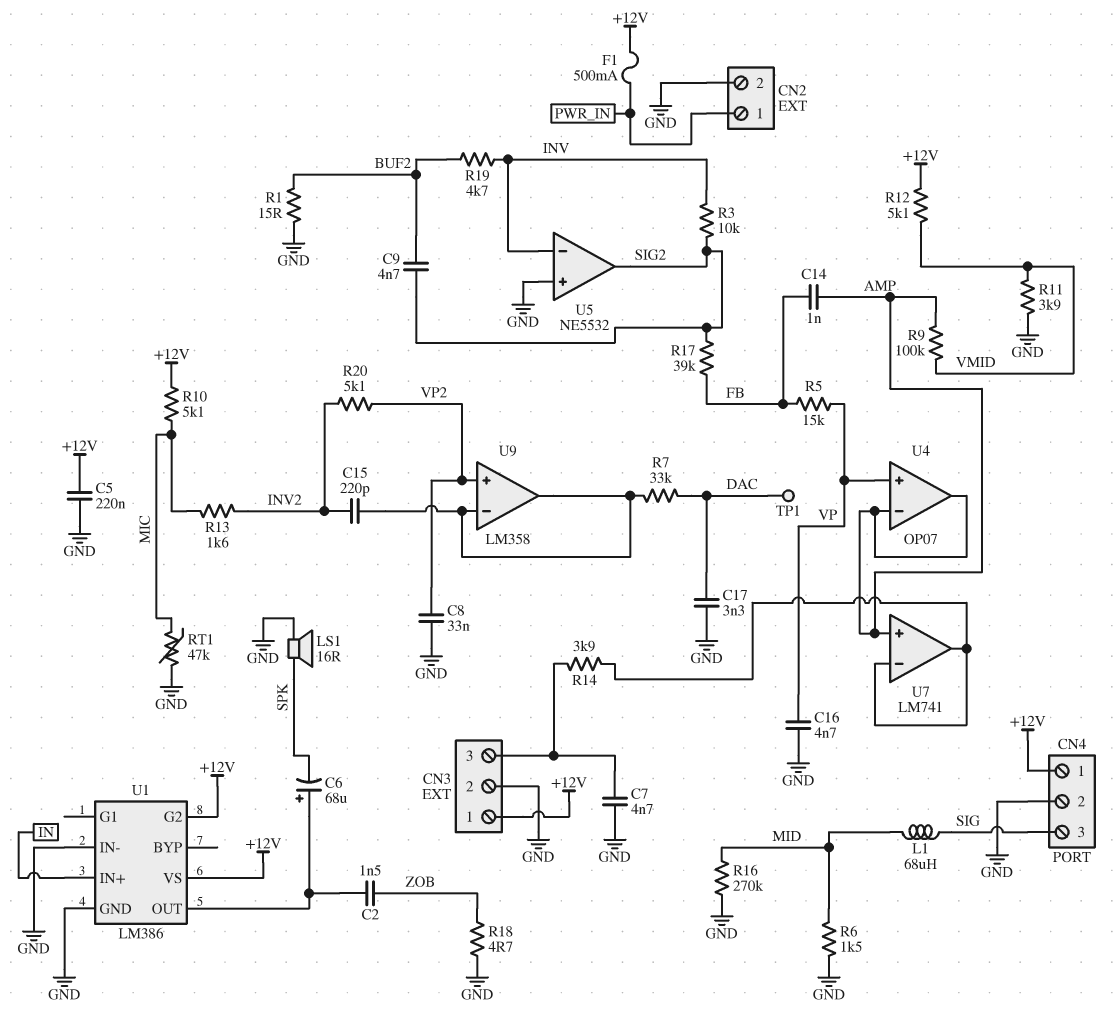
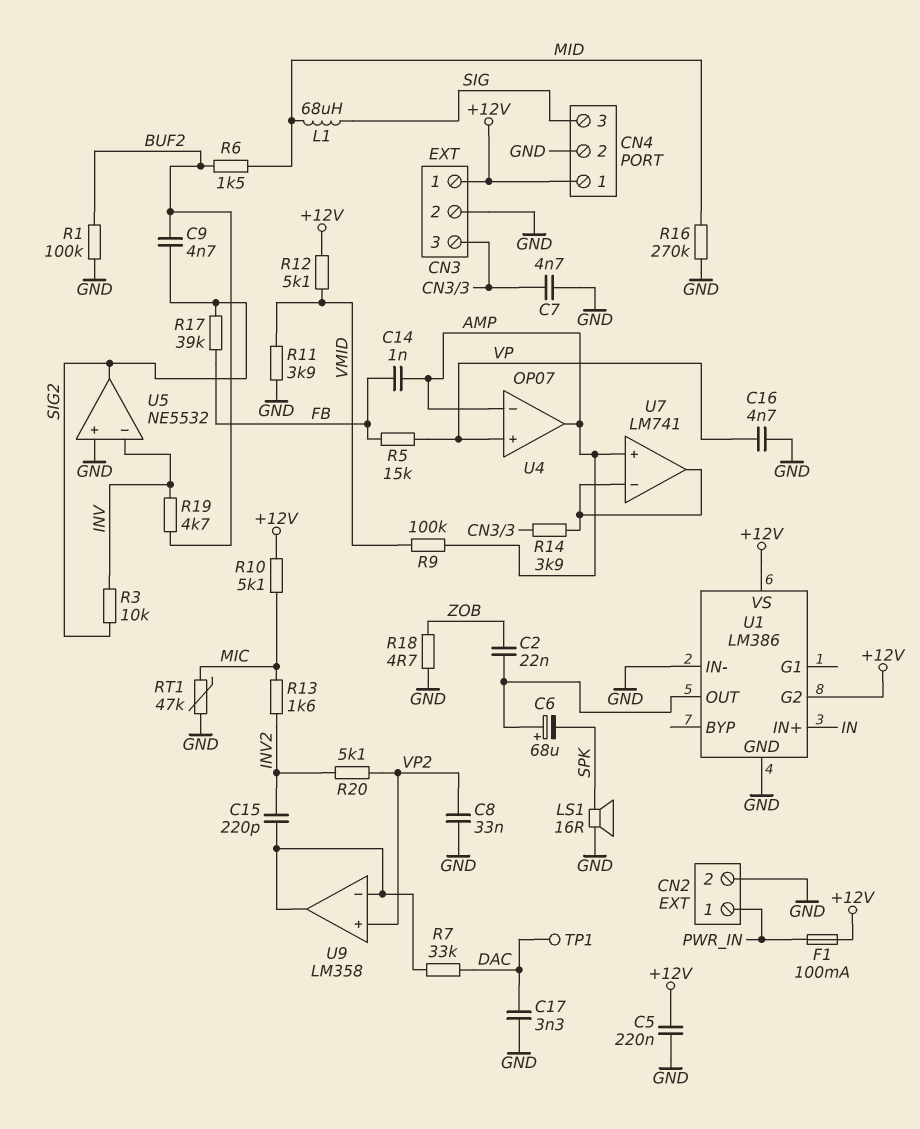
C2: 1.5nF (U1/OUT, ZOB) -> 22nF (U1/OUT, ZOB)
F1: 500mA (+12V, PWR_IN) -> 100mA (+12V, PWR_IN)
R1: 15 (BUF2, GND) -> 100k (BUF2, GND)
R6: 1.5k (GND, MID) -> 1.5k (BUF2, MID)

